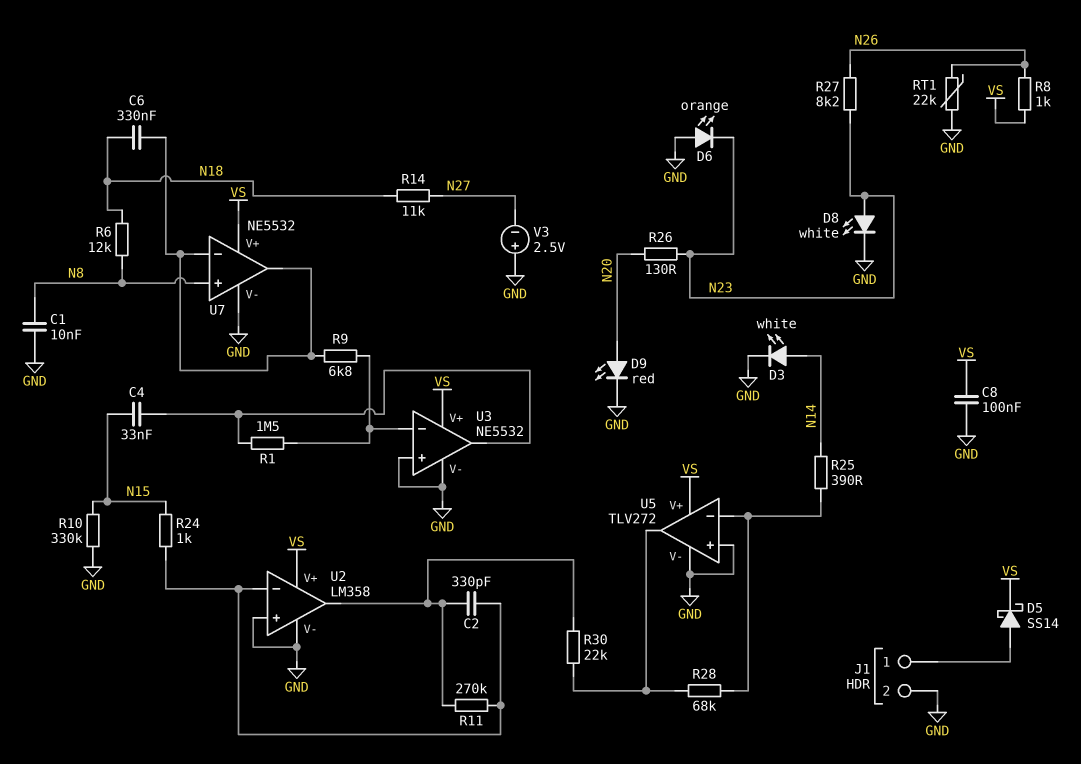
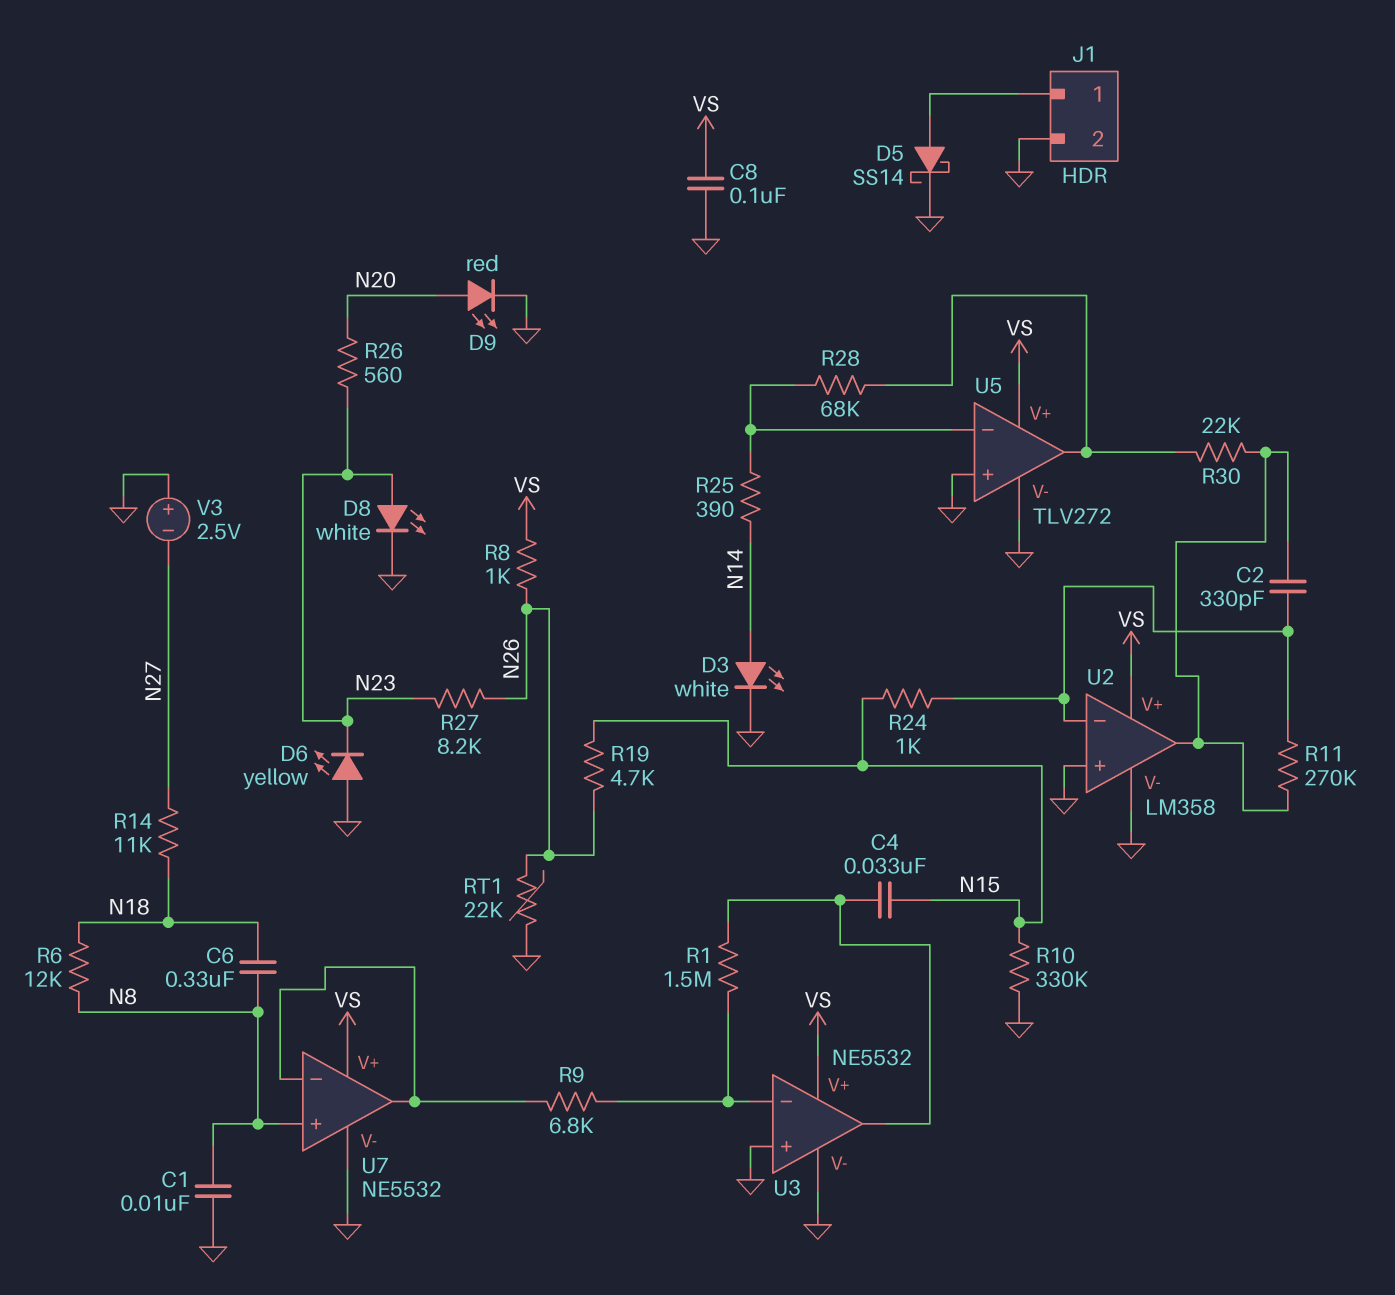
C6: 330nF (N18, U7/in-) -> 330nF (N8, N18)
D5: schottky SS14 (A J1/1, K VS) -> schottky SS14 (A J1/1, K GND)
D6: LED orange (A GND, K N23) -> LED yellow (A GND, K N23)
R19: none -> 4.7k (N15, N26)
R26: 130 (N20, N23) -> 560 (N20, N23)

